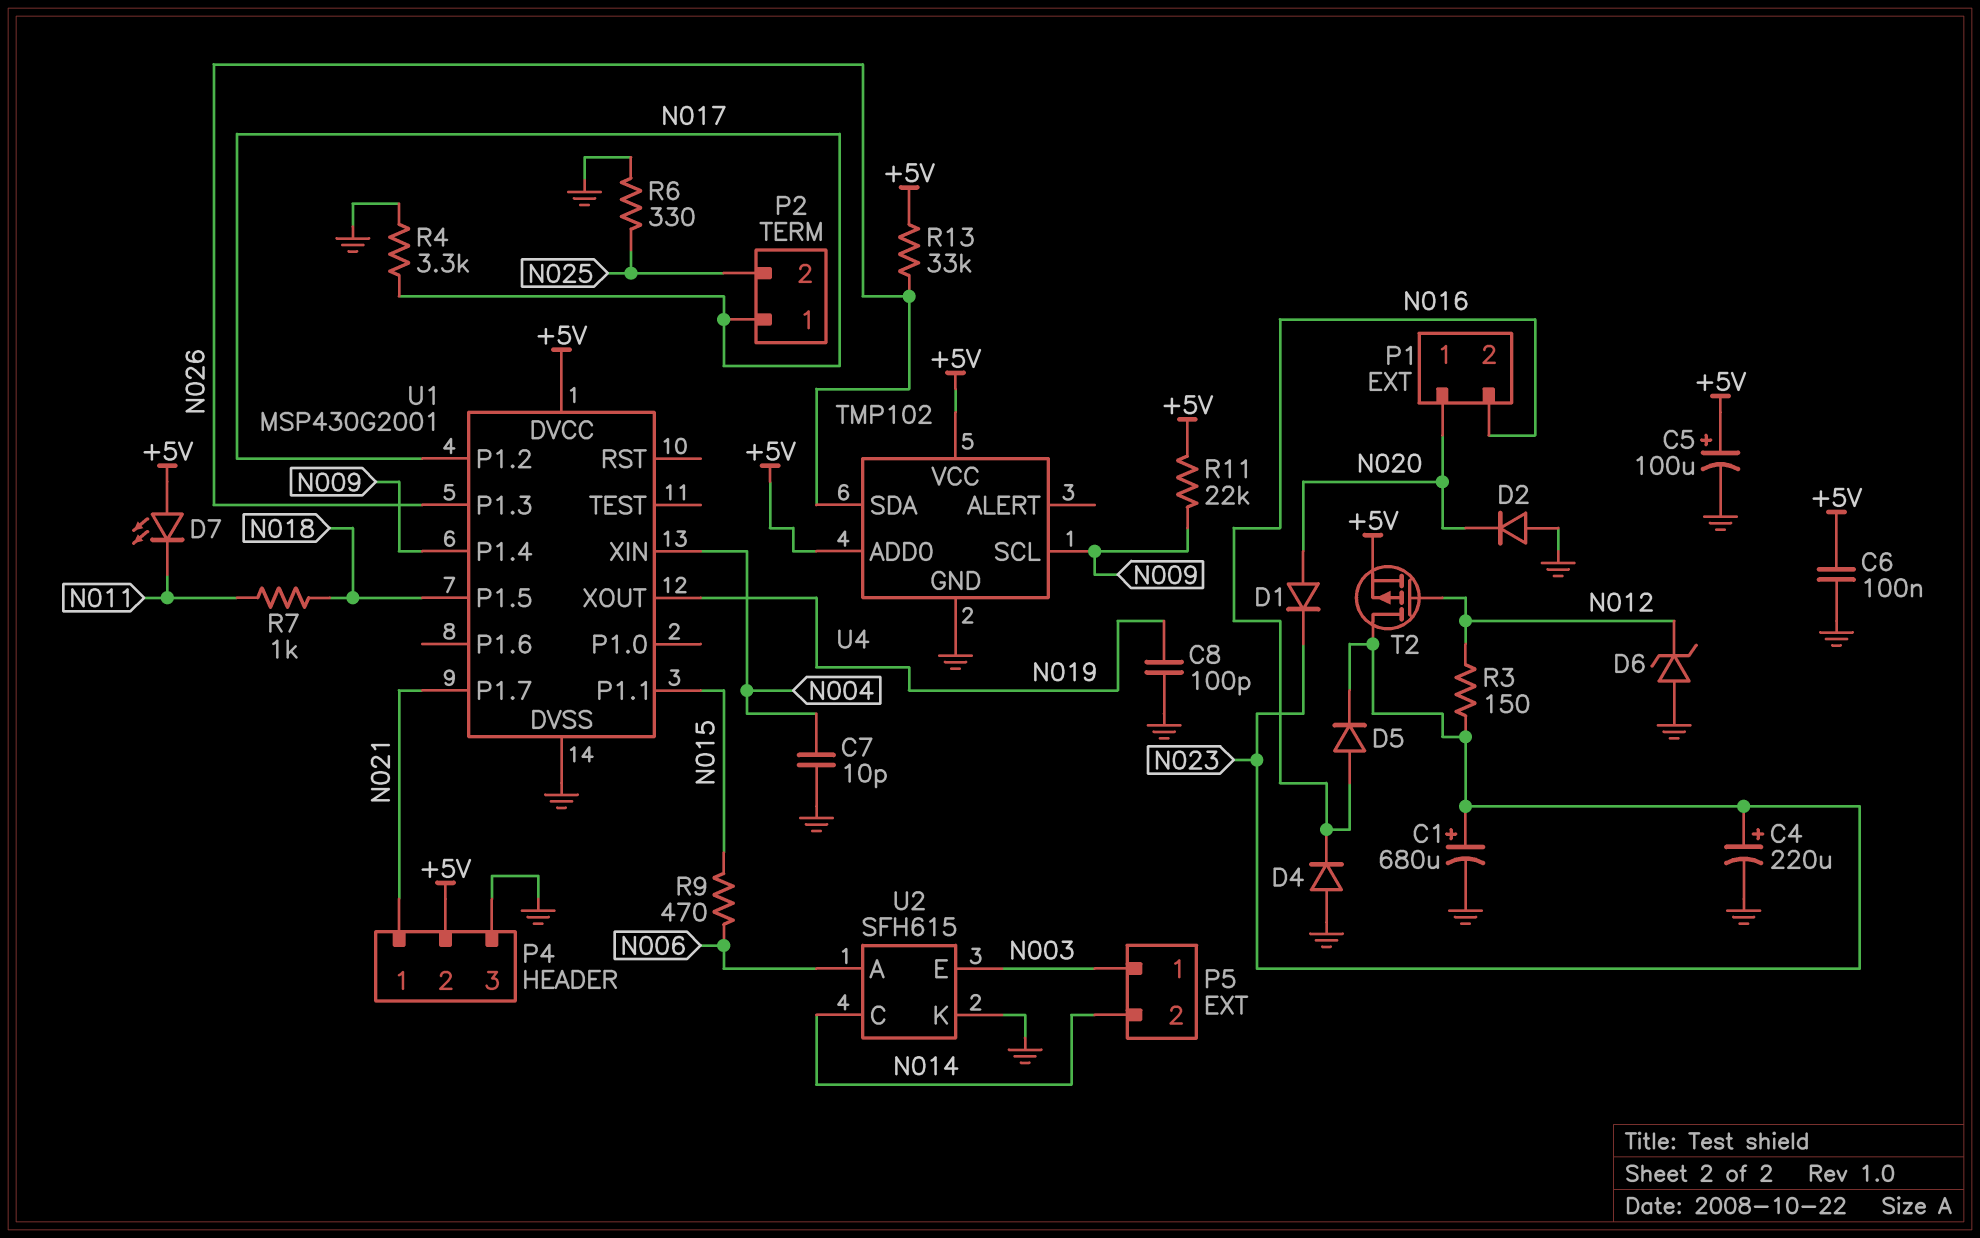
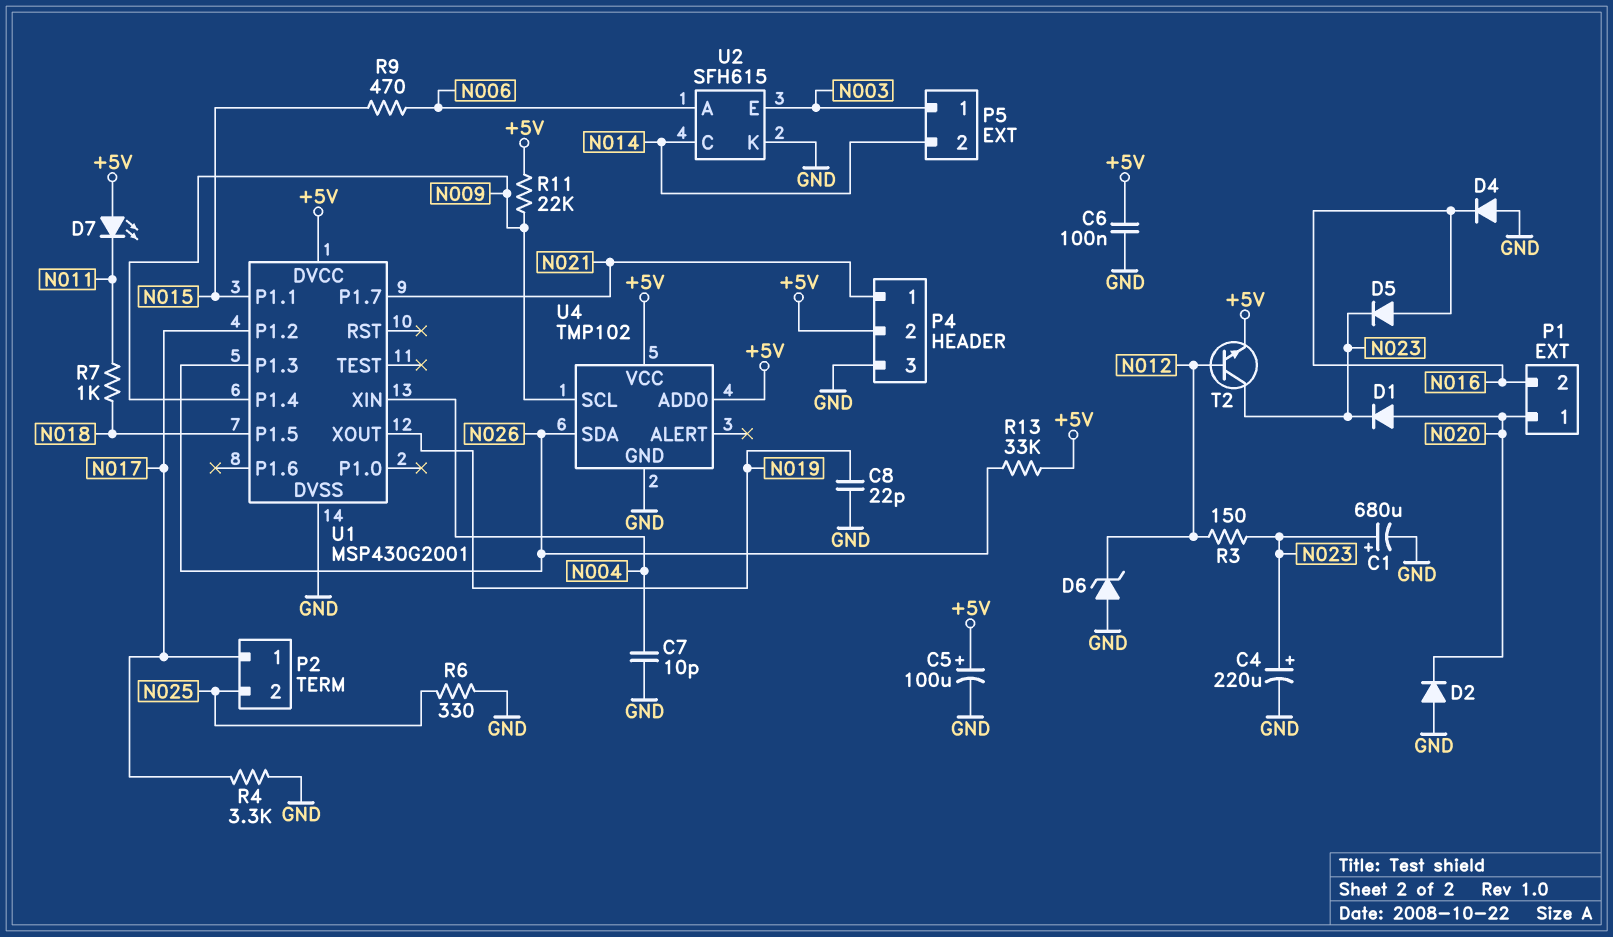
C8: 100pF (GND, N019) -> 22pF (GND, N019)
T2: PMOS (G N012, D N023, S +5V) -> NPN (B N012, C N023, E +5V)

